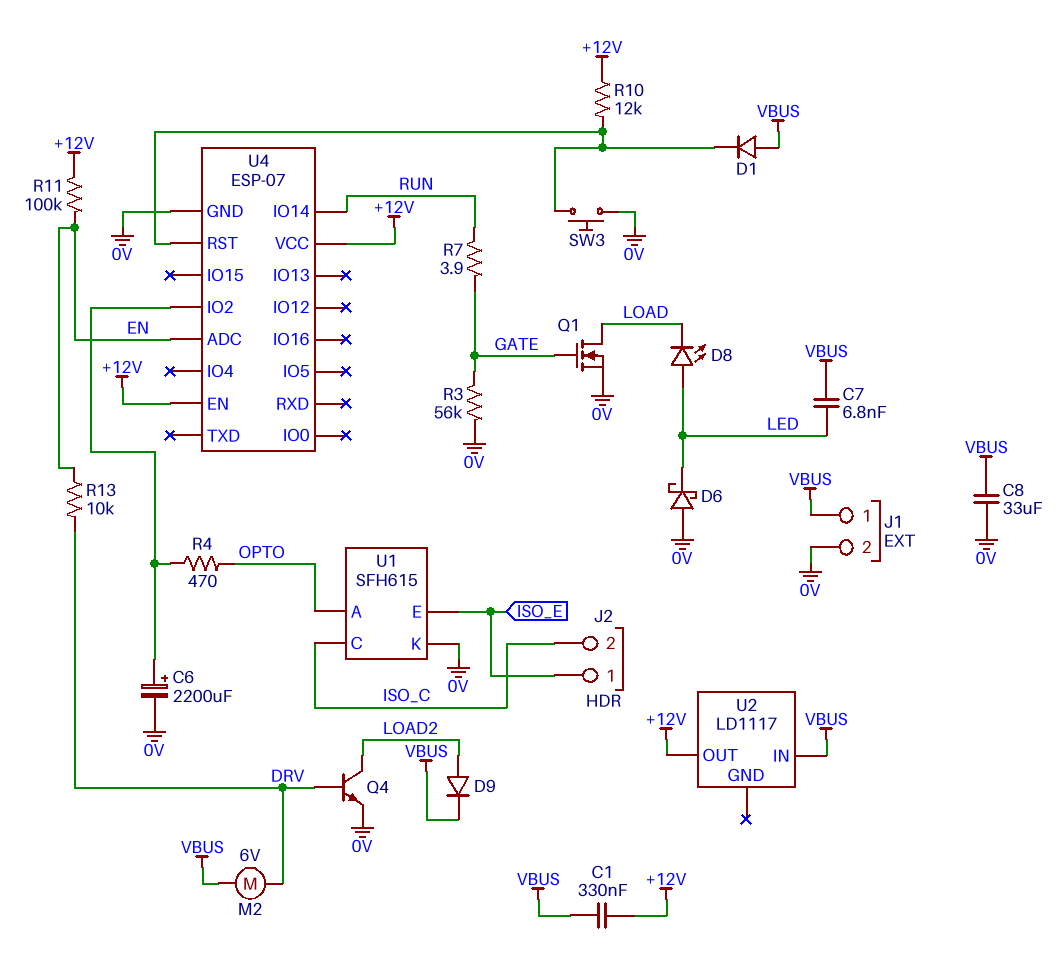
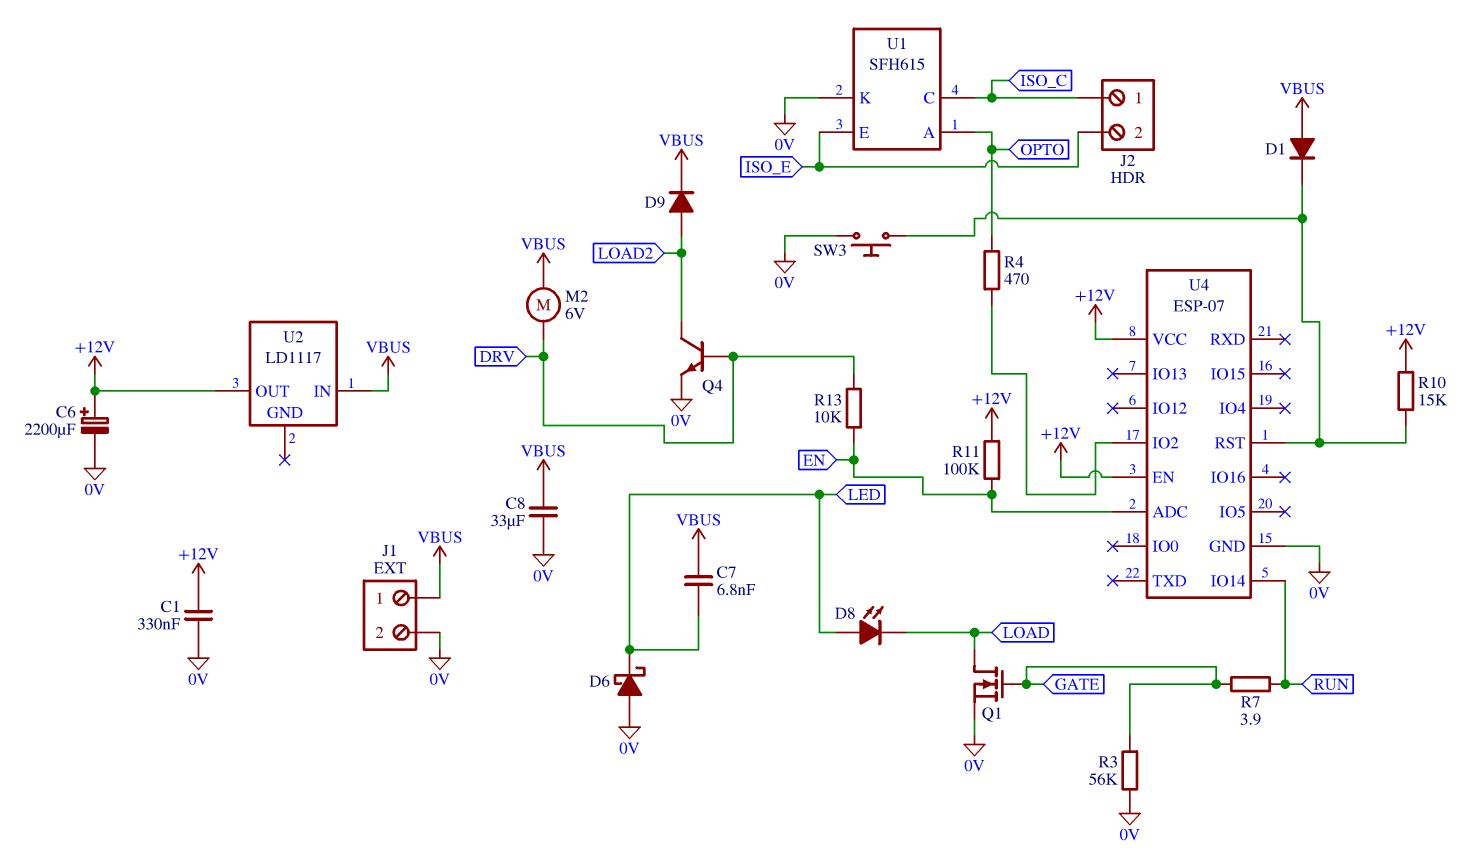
C1: 330nF (+12V, VBUS) -> 330nF (+12V, 0V)
C6: 2200uF (plus U4/IO2, minus 0V) -> 2200uF (plus +12V, minus 0V)
J2 pin 1: ISO_E -> ISO_C
J2 pin 2: ISO_C -> ISO_E
R10: 12k (+12V, U4/RST) -> 15k (+12V, U4/RST)

